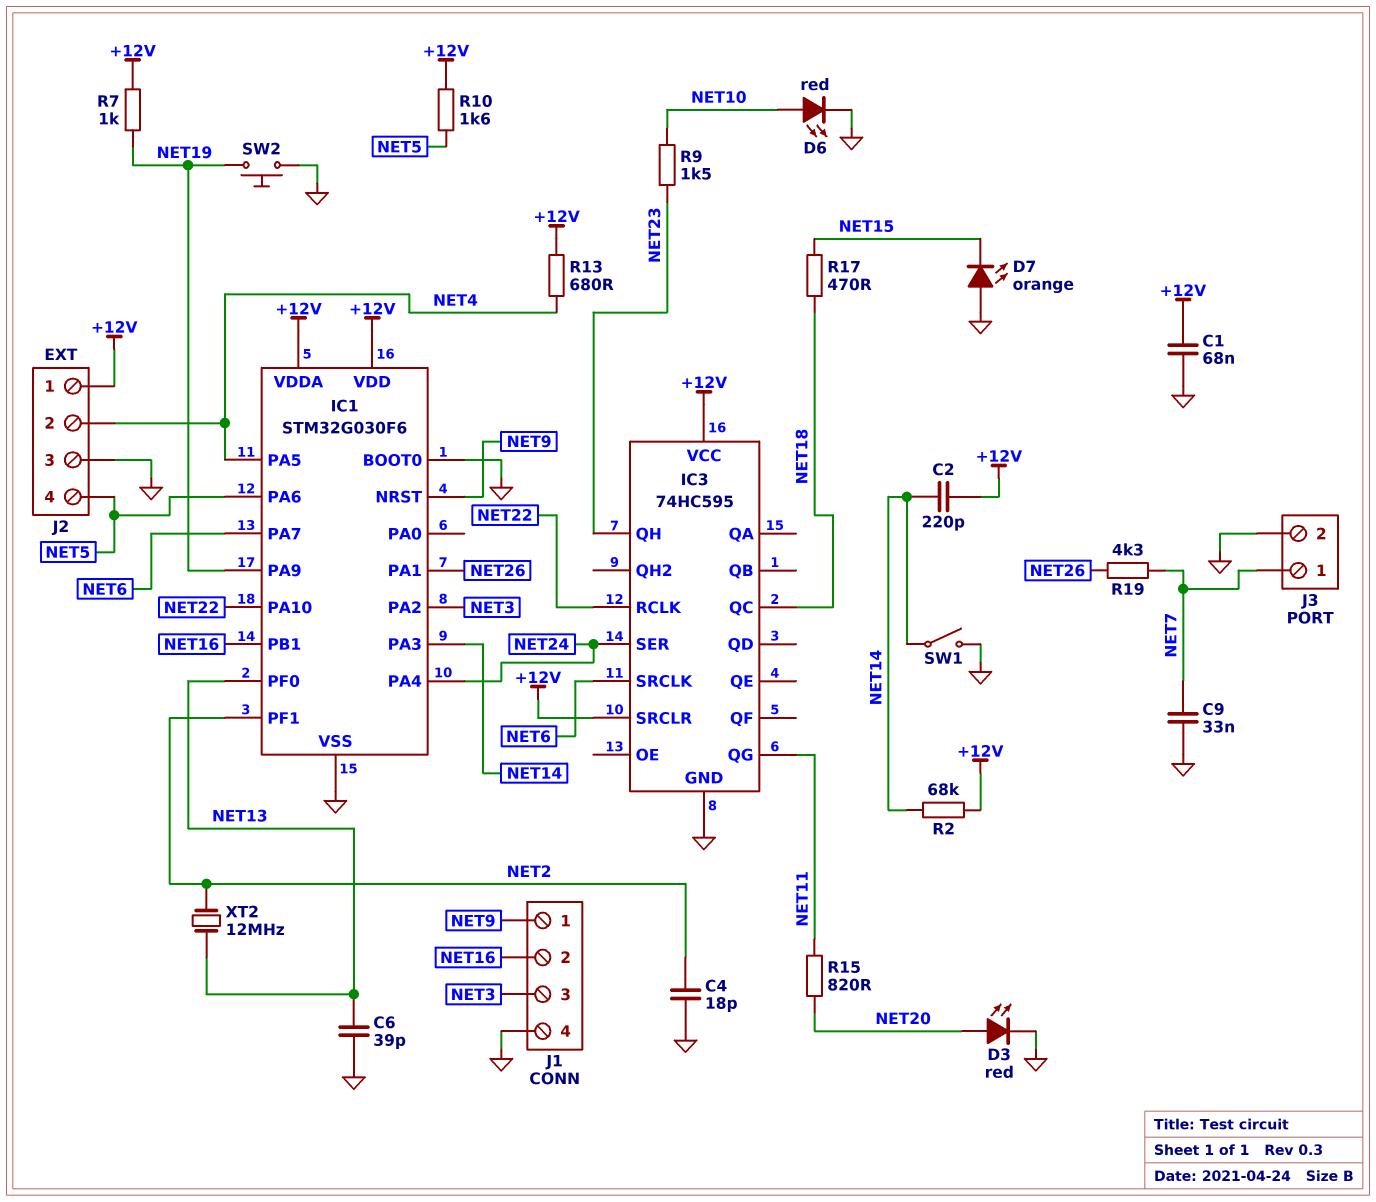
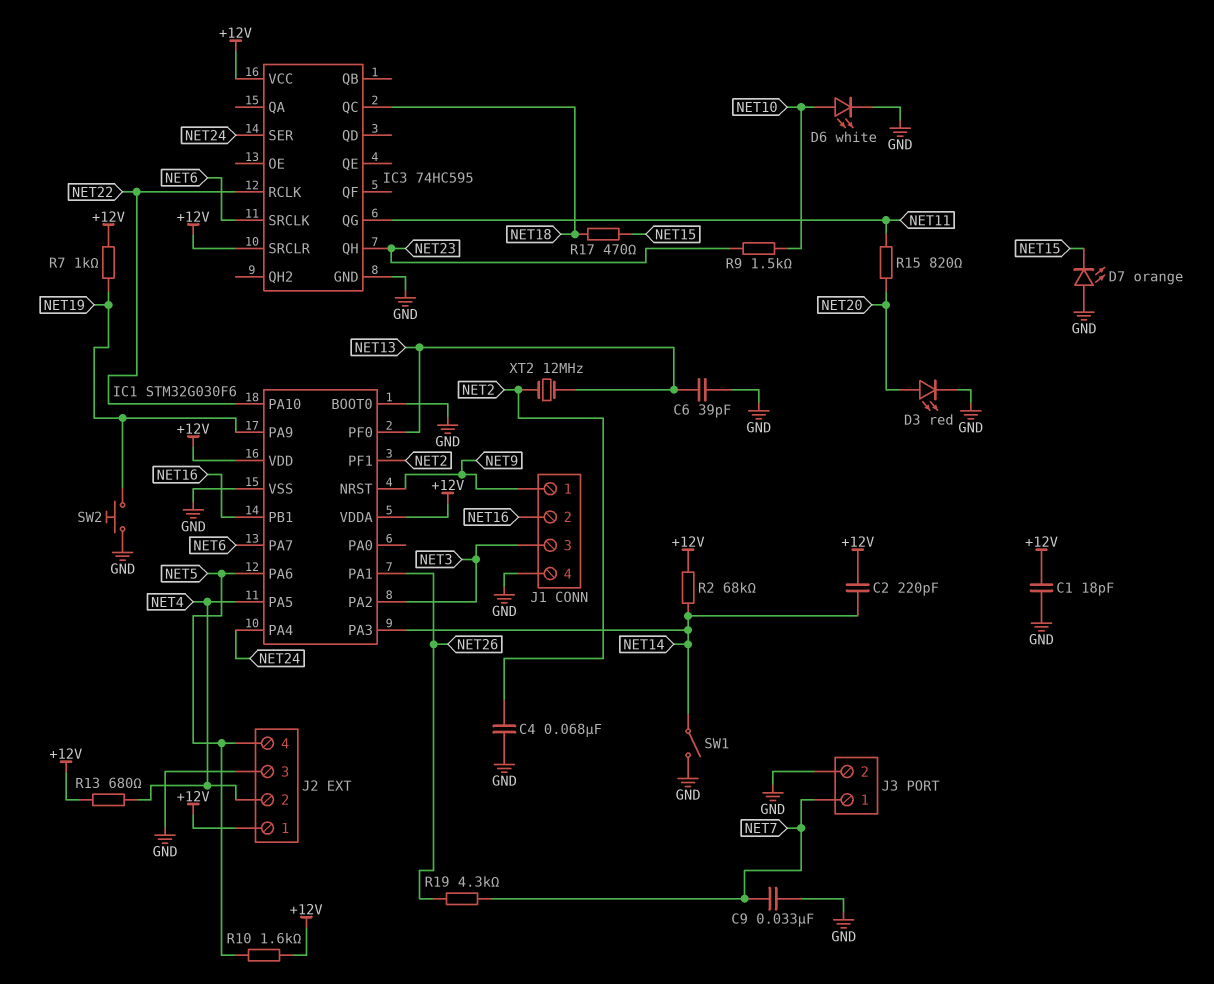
C1: 68nF (+12V, GND) -> 18pF (+12V, GND)
C4: 18pF (GND, NET2) -> 68nF (GND, NET2)
D6: LED red (A NET10, K GND) -> LED white (A NET10, K GND)

